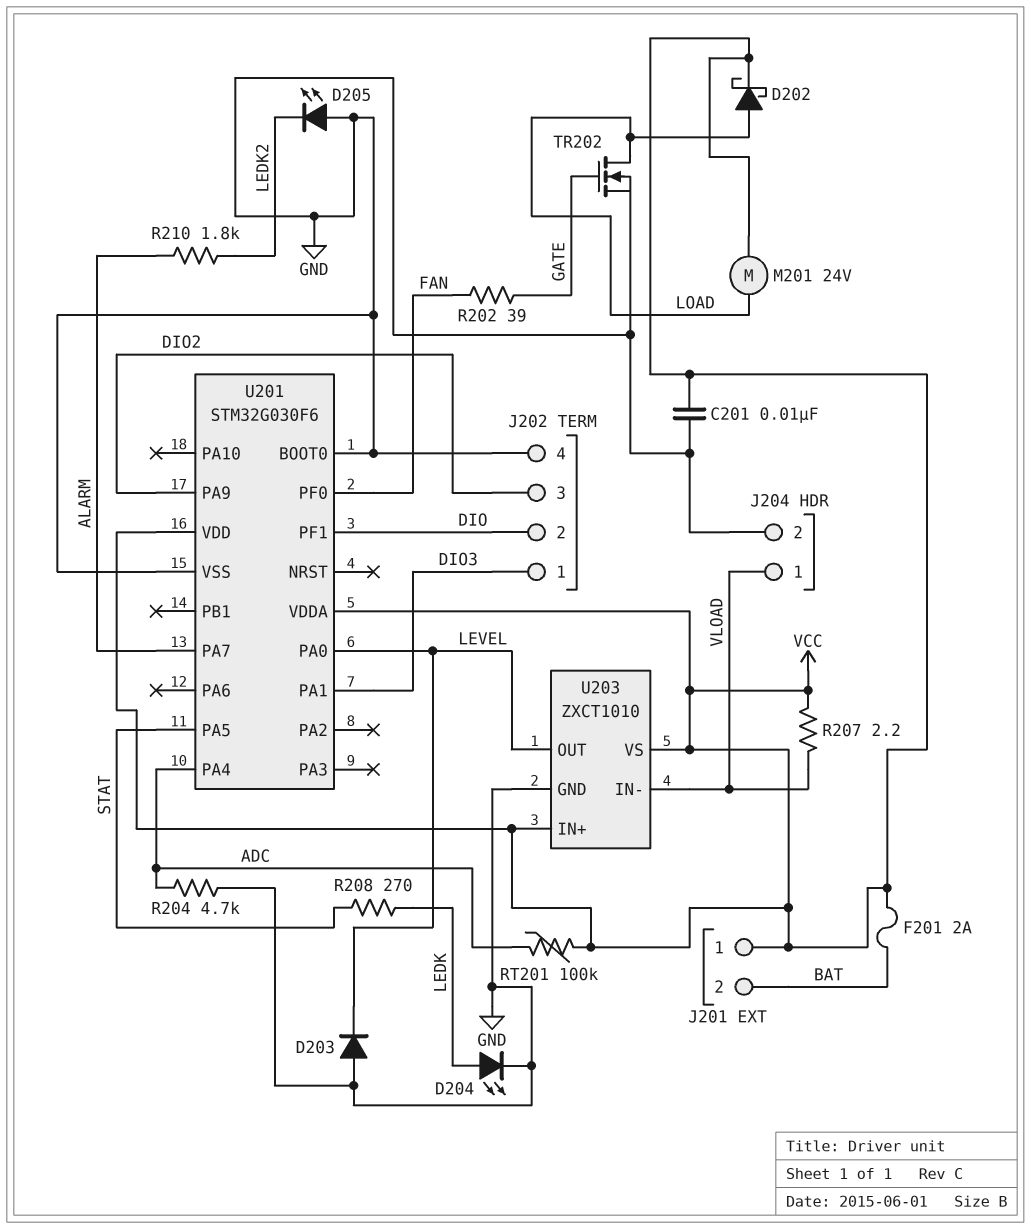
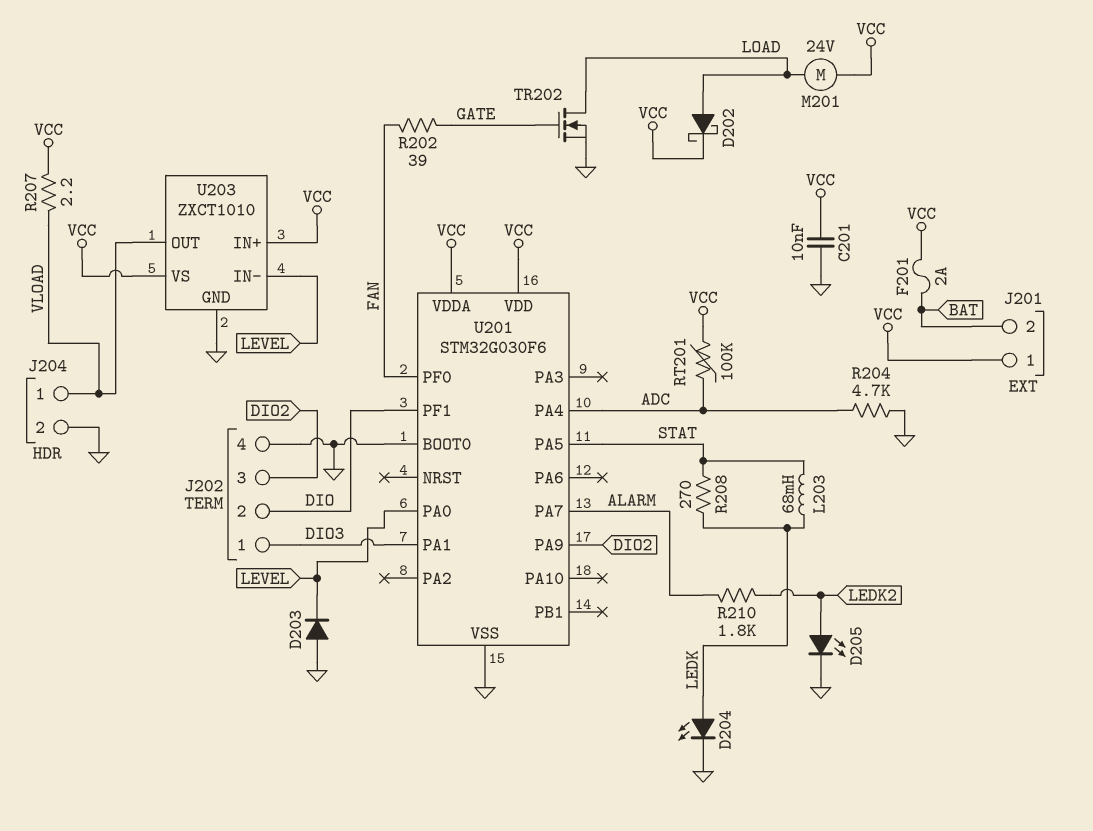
D205: LED (A GND, K LEDK2) -> LED (A LEDK2, K GND)
L203: none -> 68mH (LEDK, STAT)
U203 pin IN-: VLOAD -> LEVEL
U203 pin OUT: LEVEL -> VLOAD

